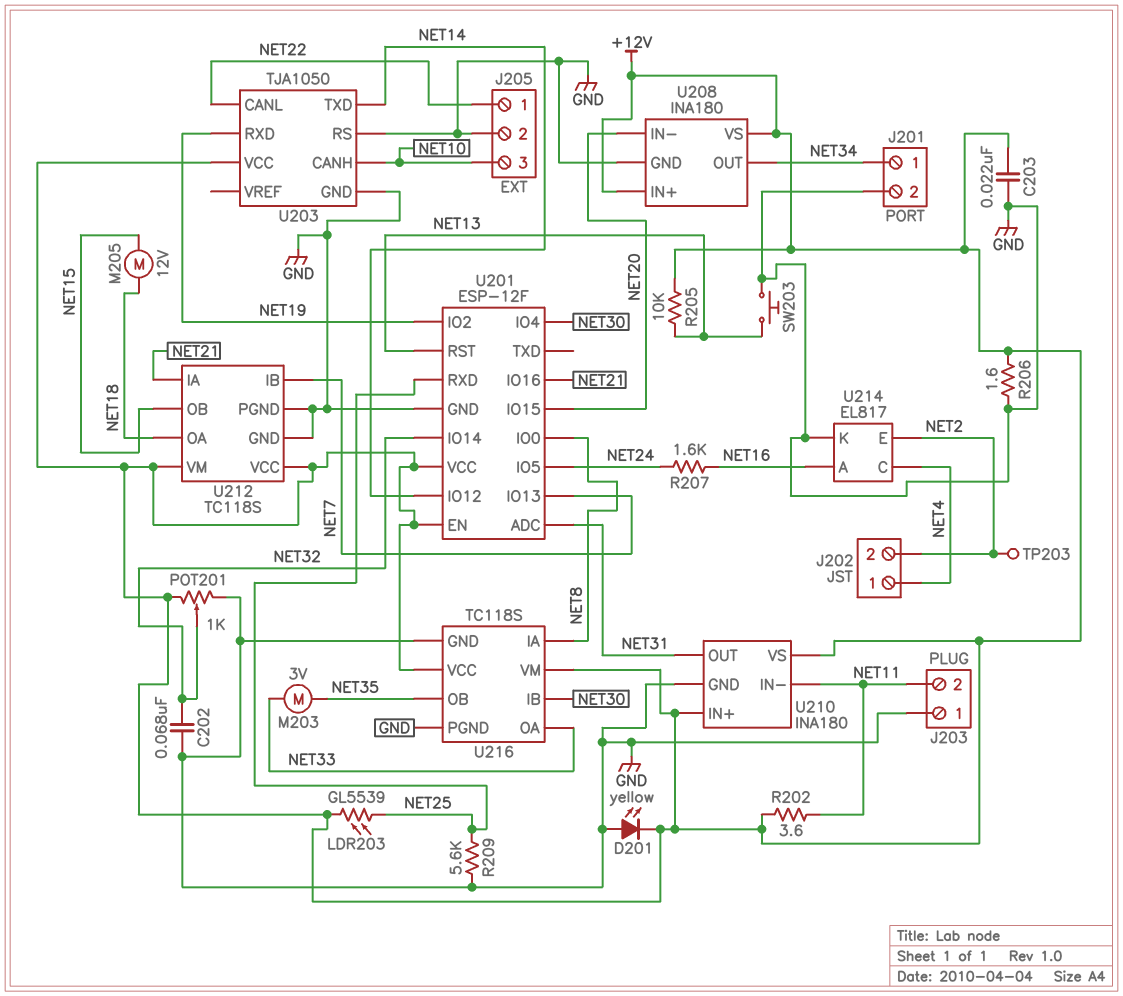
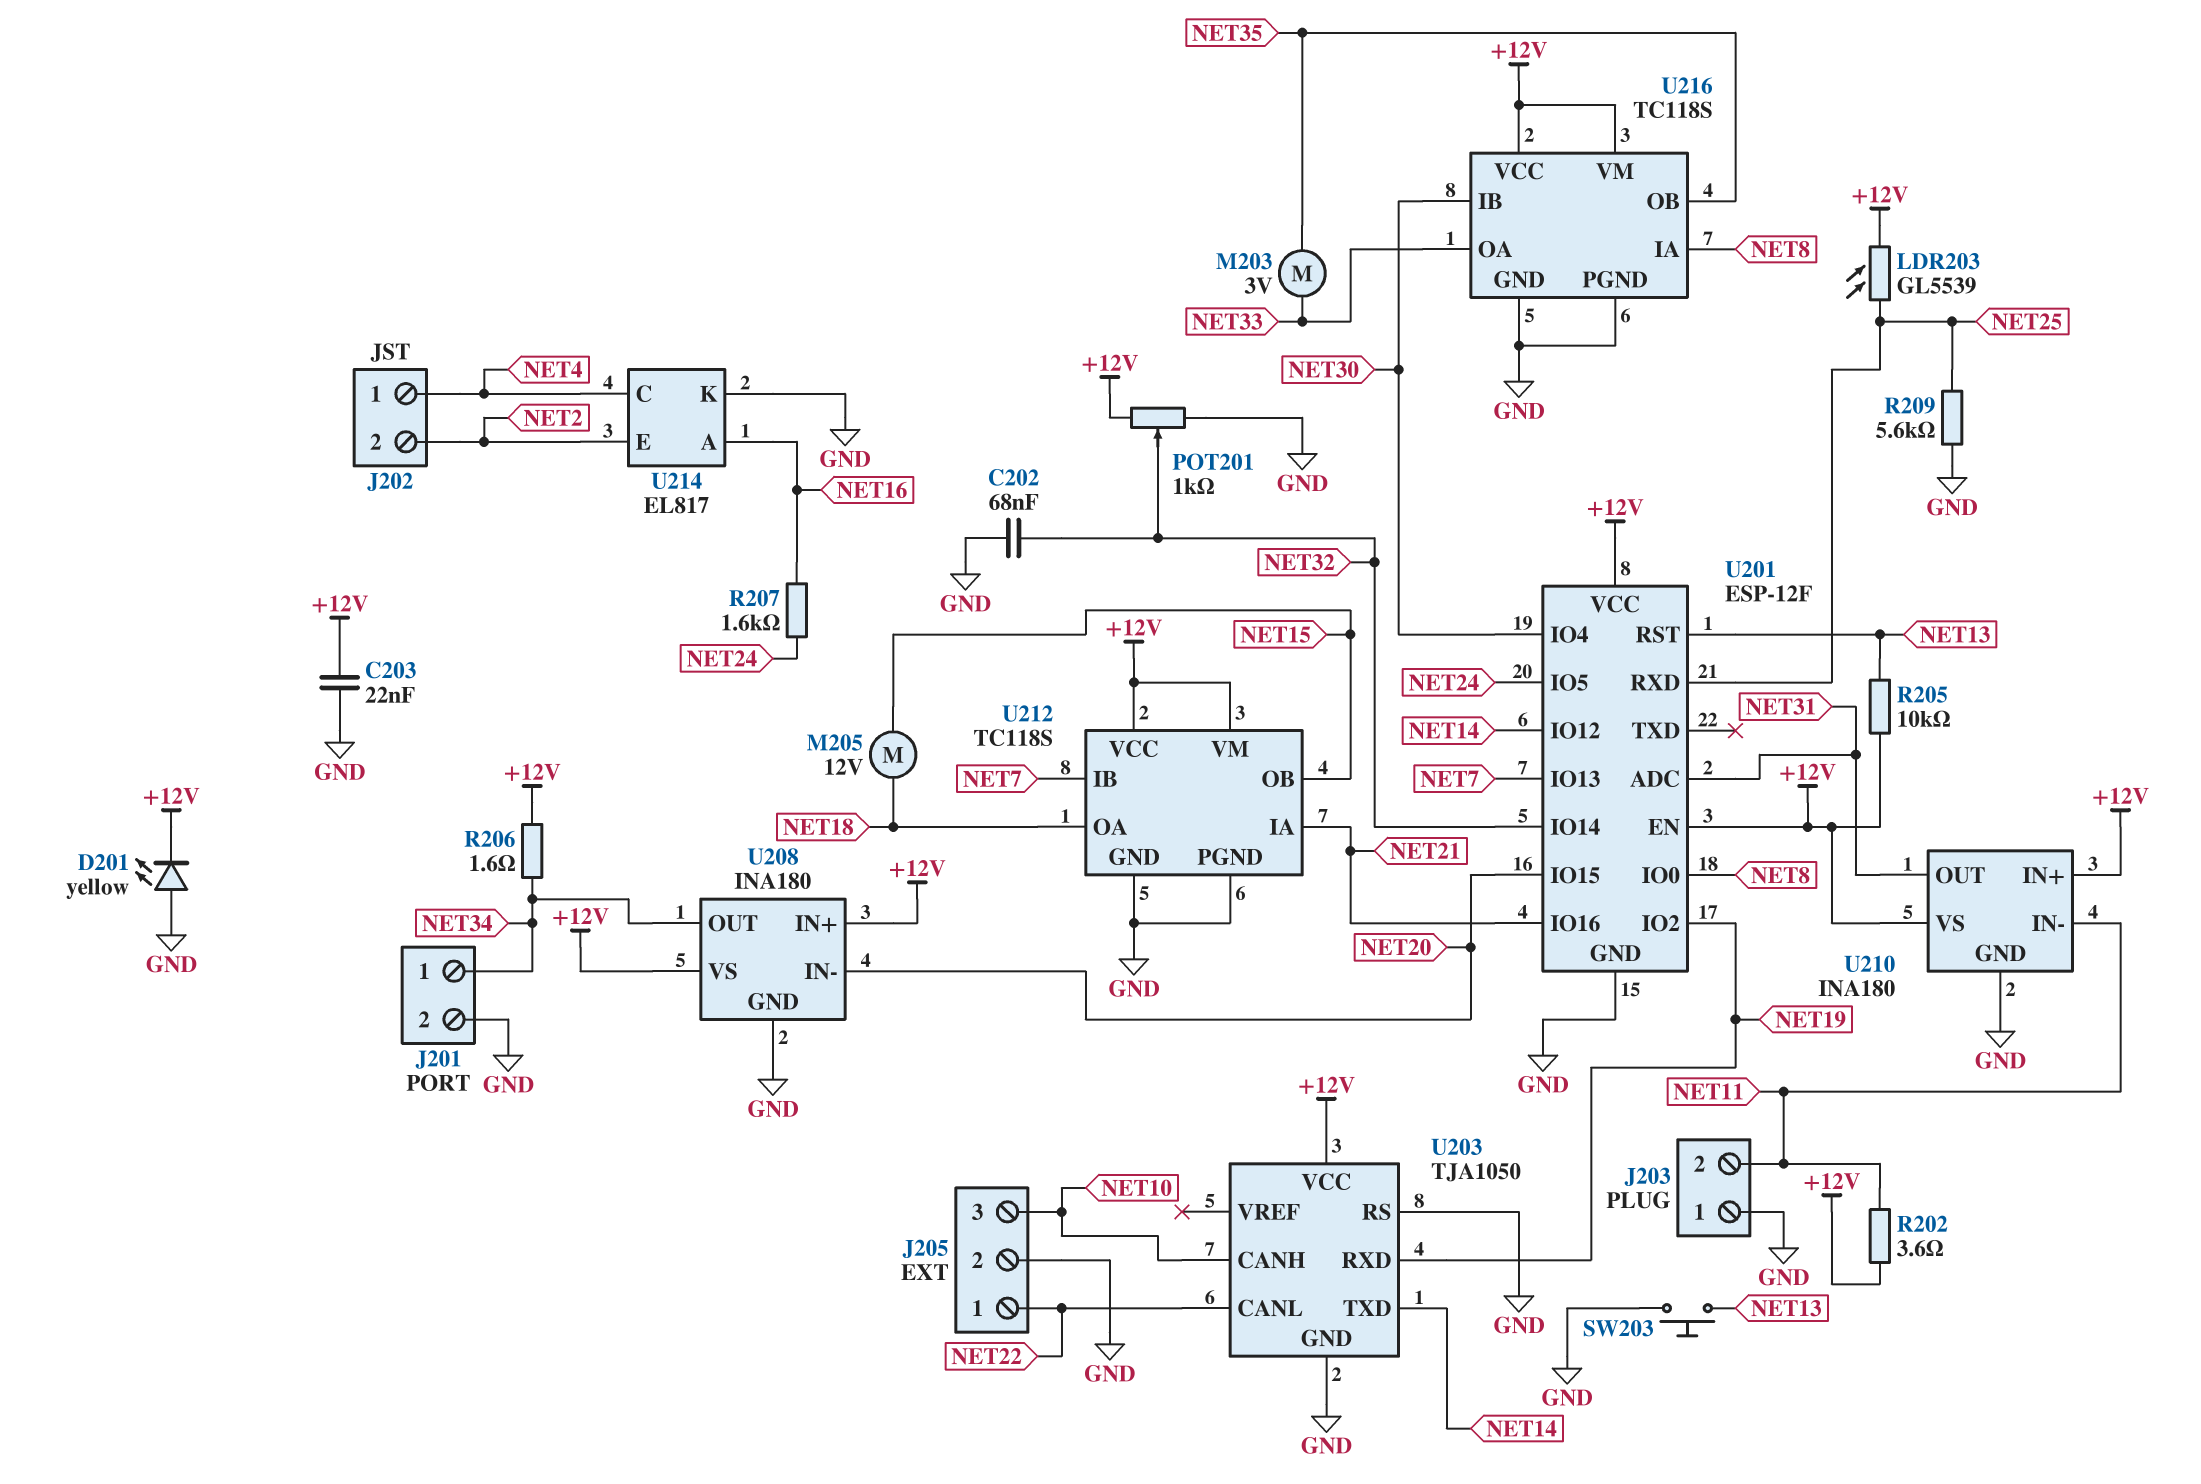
R206: 1.6 (+12V, GND) -> 1.6 (+12V, NET34)
TP203: test point (NET2) -> none

